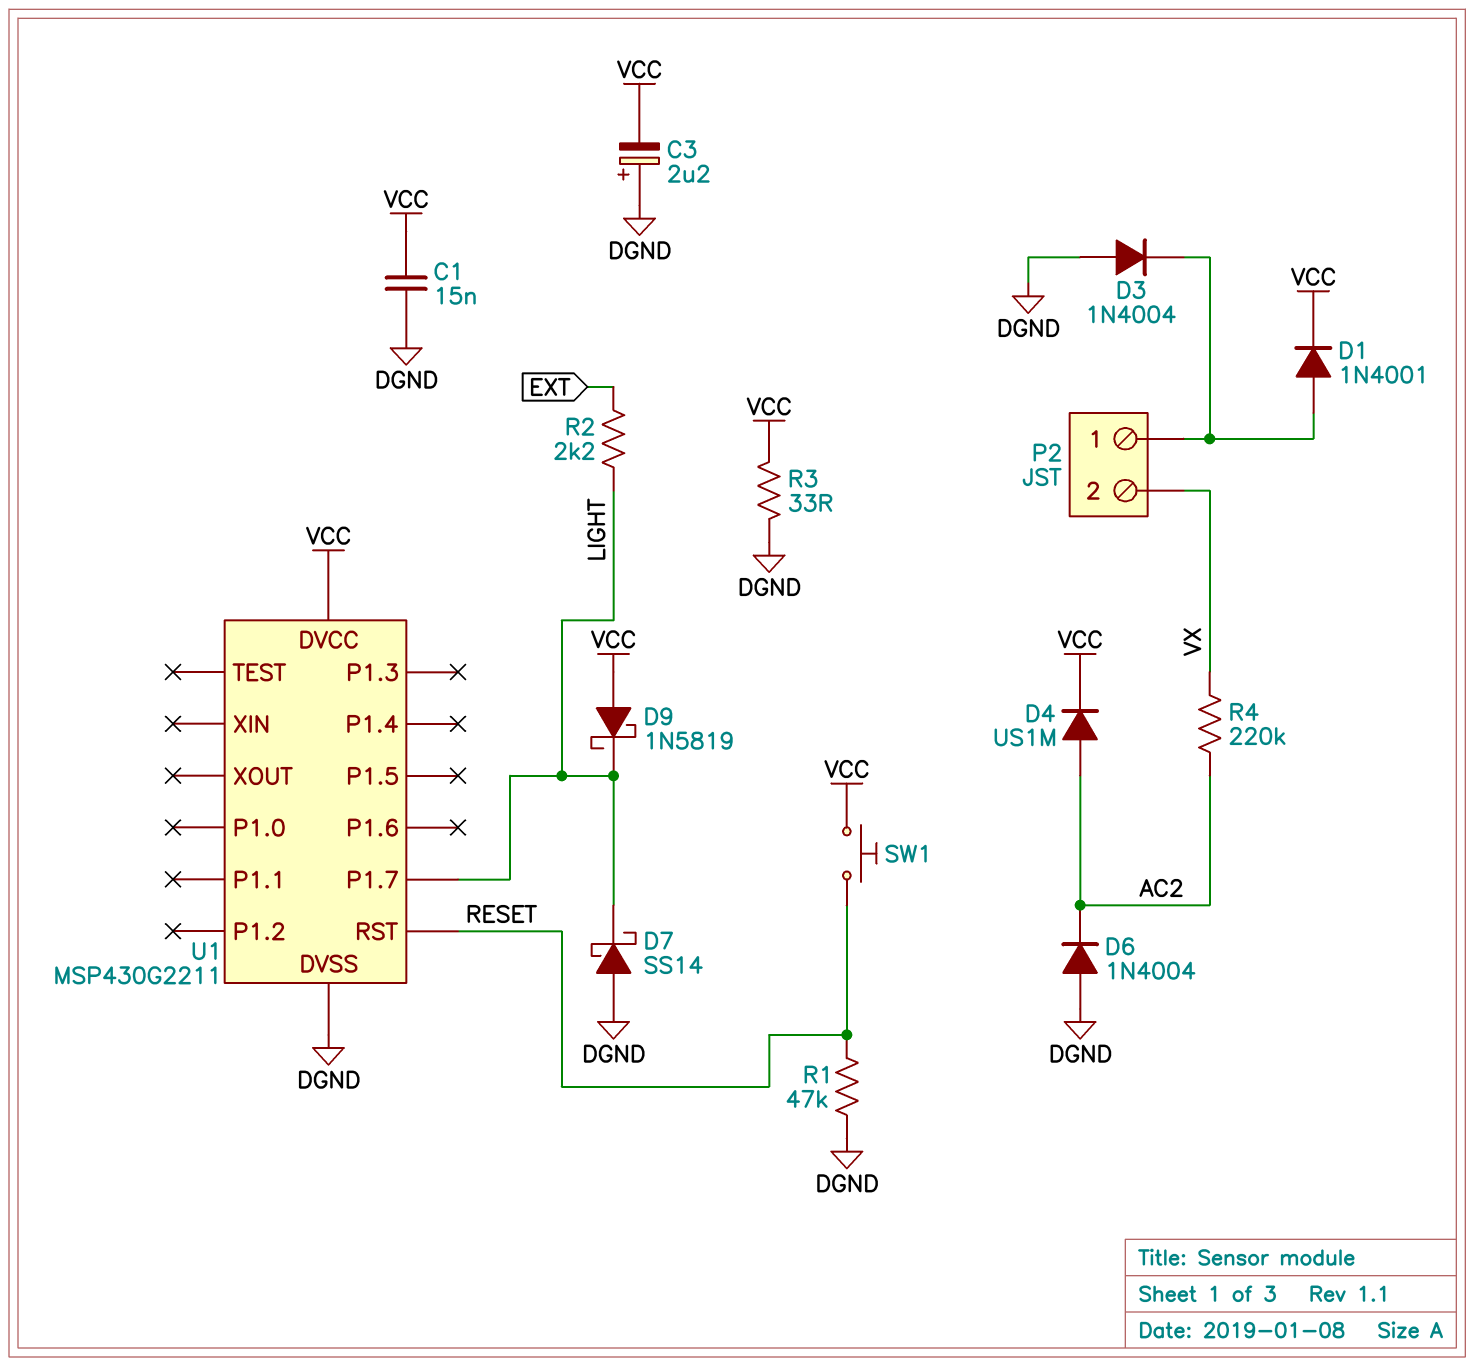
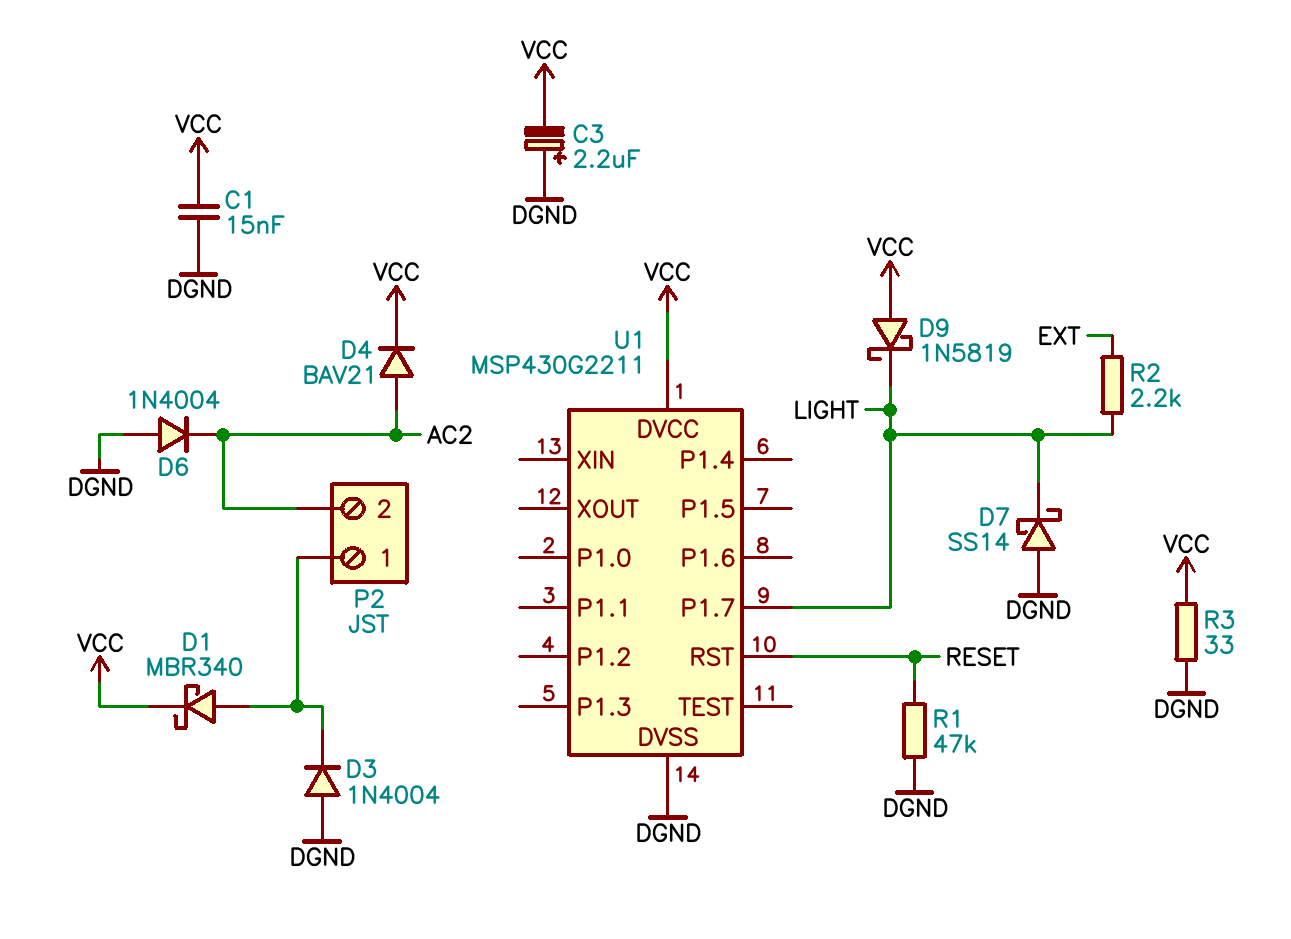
D1: diode 1N4001 (A P2/1, K VCC) -> schottky MBR340 (A P2/1, K VCC)
D4: diode US1M (A AC2, K VCC) -> diode BAV21 (A AC2, K VCC)
P2 pin 2: VX -> AC2
R4: 220k (AC2, VX) -> none
SW1: button (RESET, VCC) -> none

